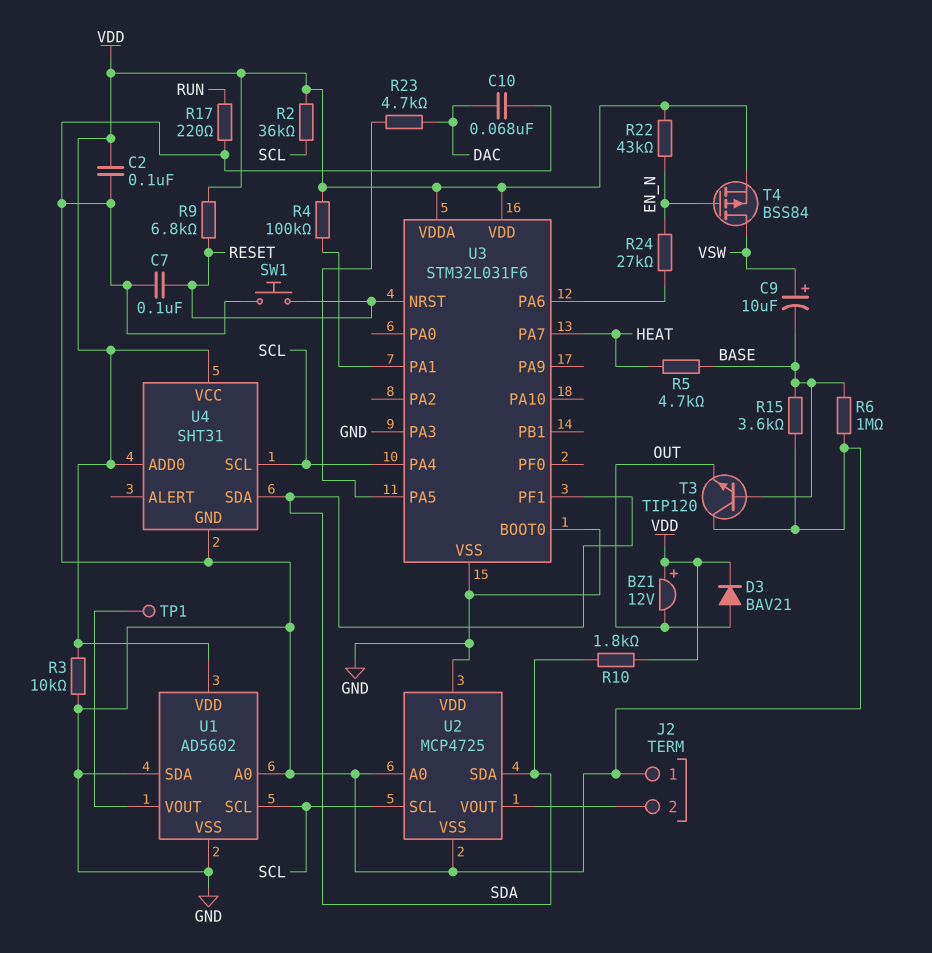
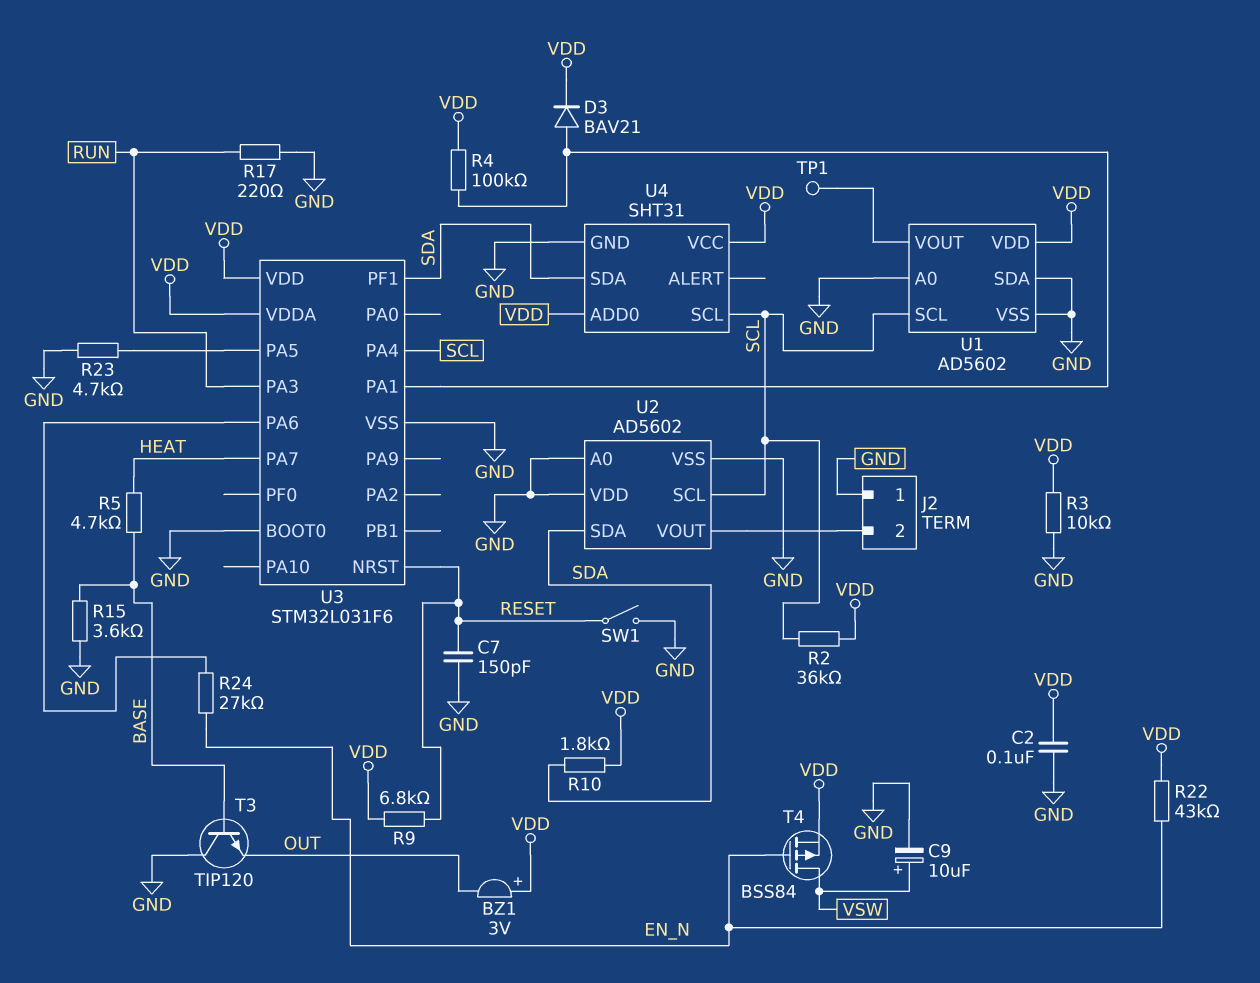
BZ1: buzzer 12V (plus VDD, minus OUT) -> buzzer 3V (plus VDD, minus OUT)
C7: 100nF (GND, RESET) -> 150pF (GND, RESET)
C9: 10uF (plus VSW, minus BASE) -> 10uF (plus VSW, minus GND)
C10: 68nF (DAC, GND) -> none
D3: diode BAV21 (A OUT, K VDD) -> diode BAV21 (A U3/PA1, K VDD)
R6: 1M (BASE, GND) -> none
R23: 4.7k (DAC, U3/PA5) -> 4.7k (GND, U3/PA5)
SW1: button (GND, RESET) -> switch (GND, RESET)
U2: MCP4725 -> AD5602
U3 pin PA3: GND -> RUN

